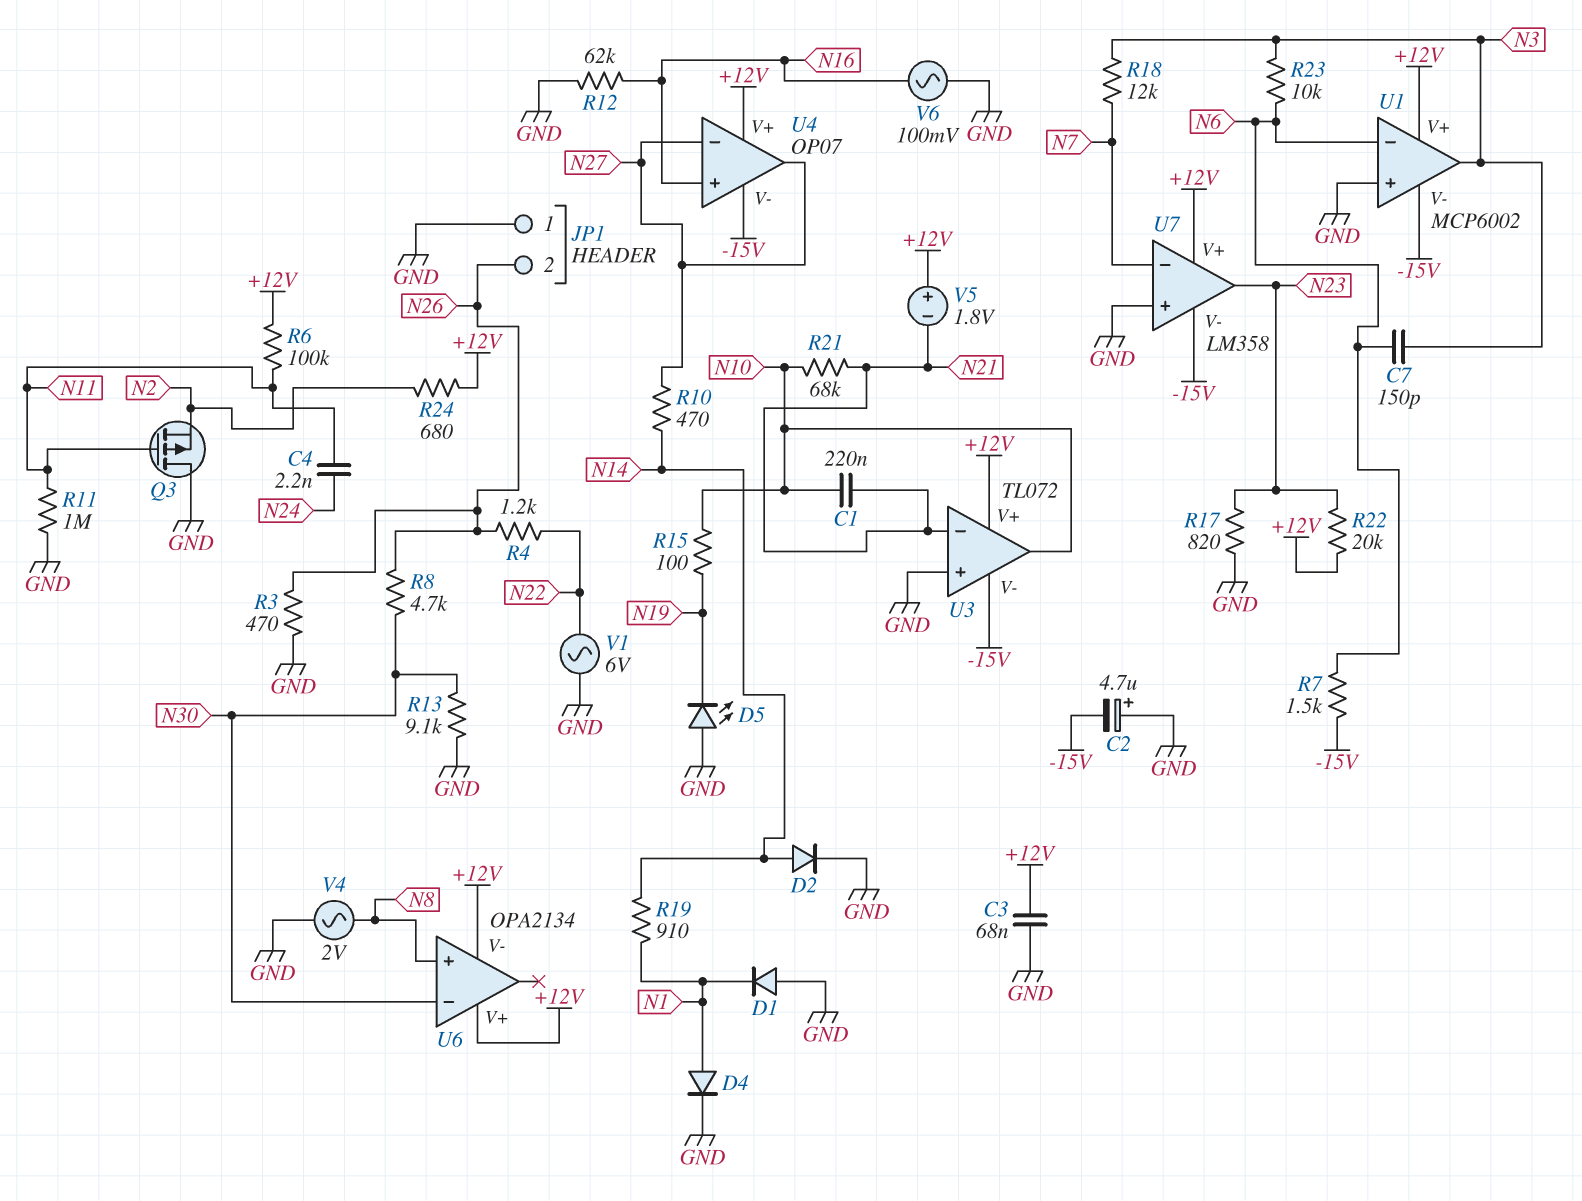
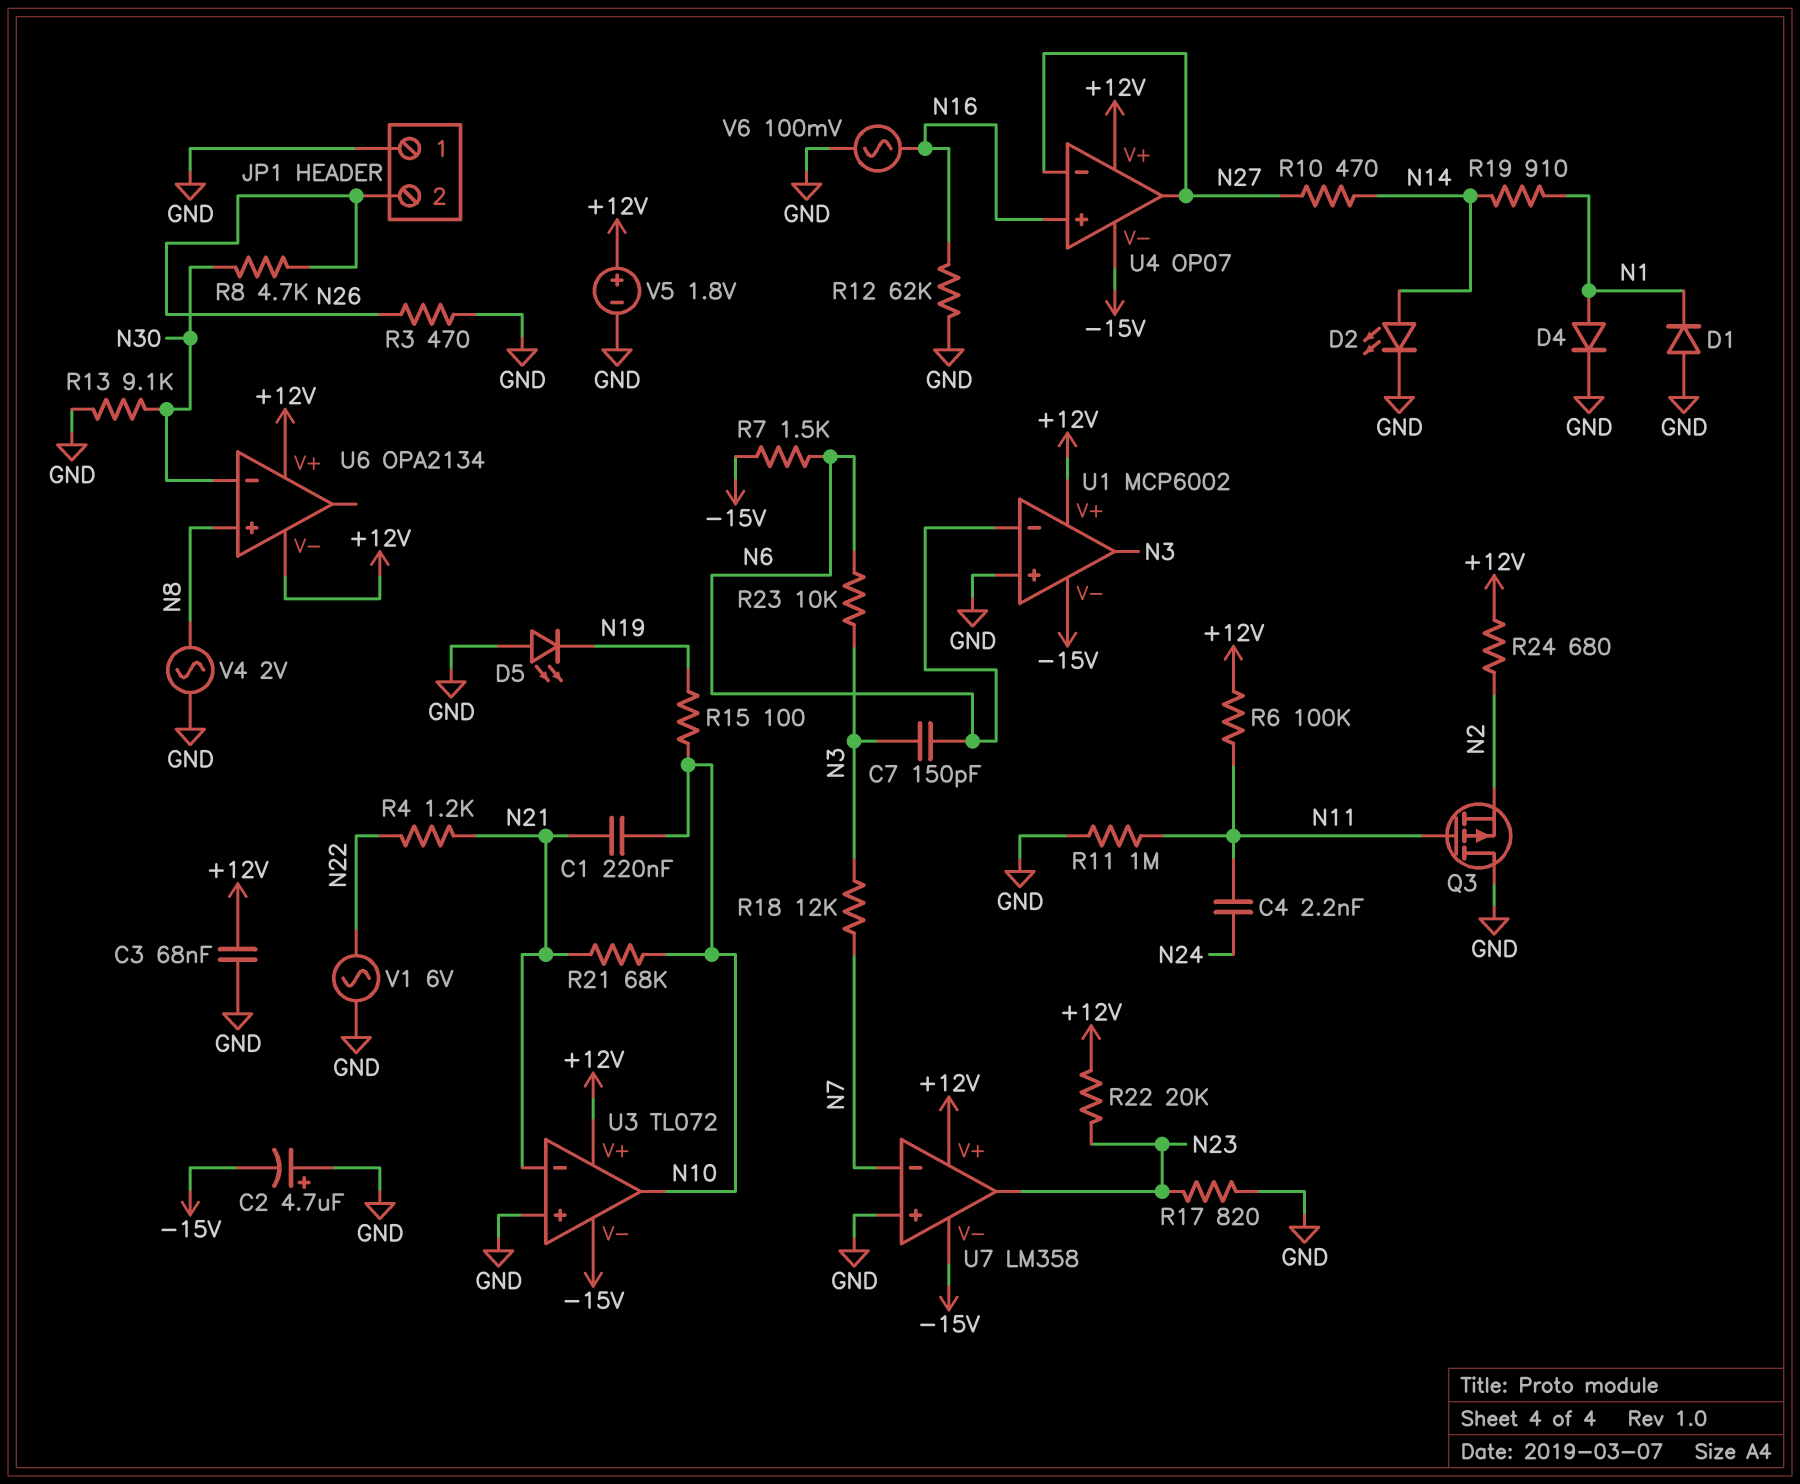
D2: diode (A N14, K GND) -> LED (A N14, K GND)
R4: 1.2k (N22, N26) -> 1.2k (N21, N22)
V5: 1.8V (plus +12V, minus N21) -> 1.8V (plus +12V, minus GND)

